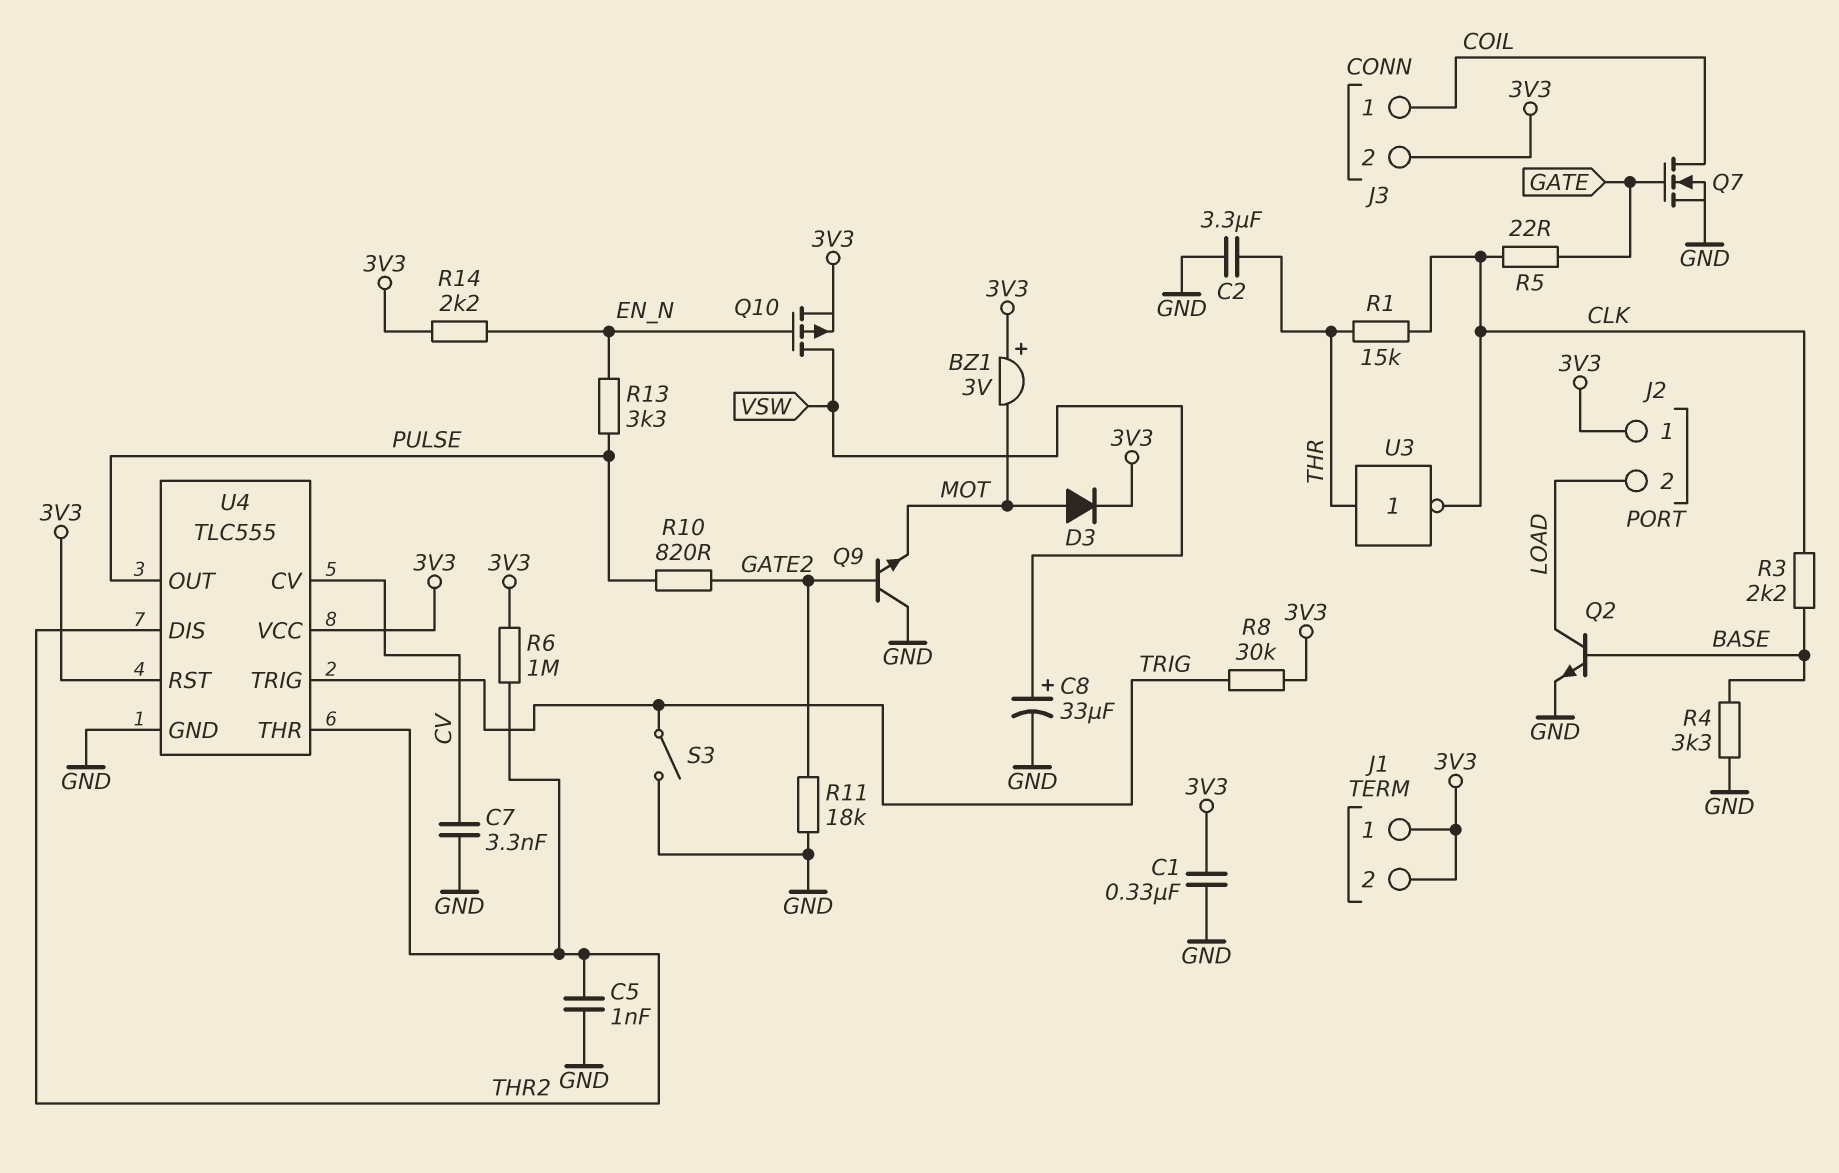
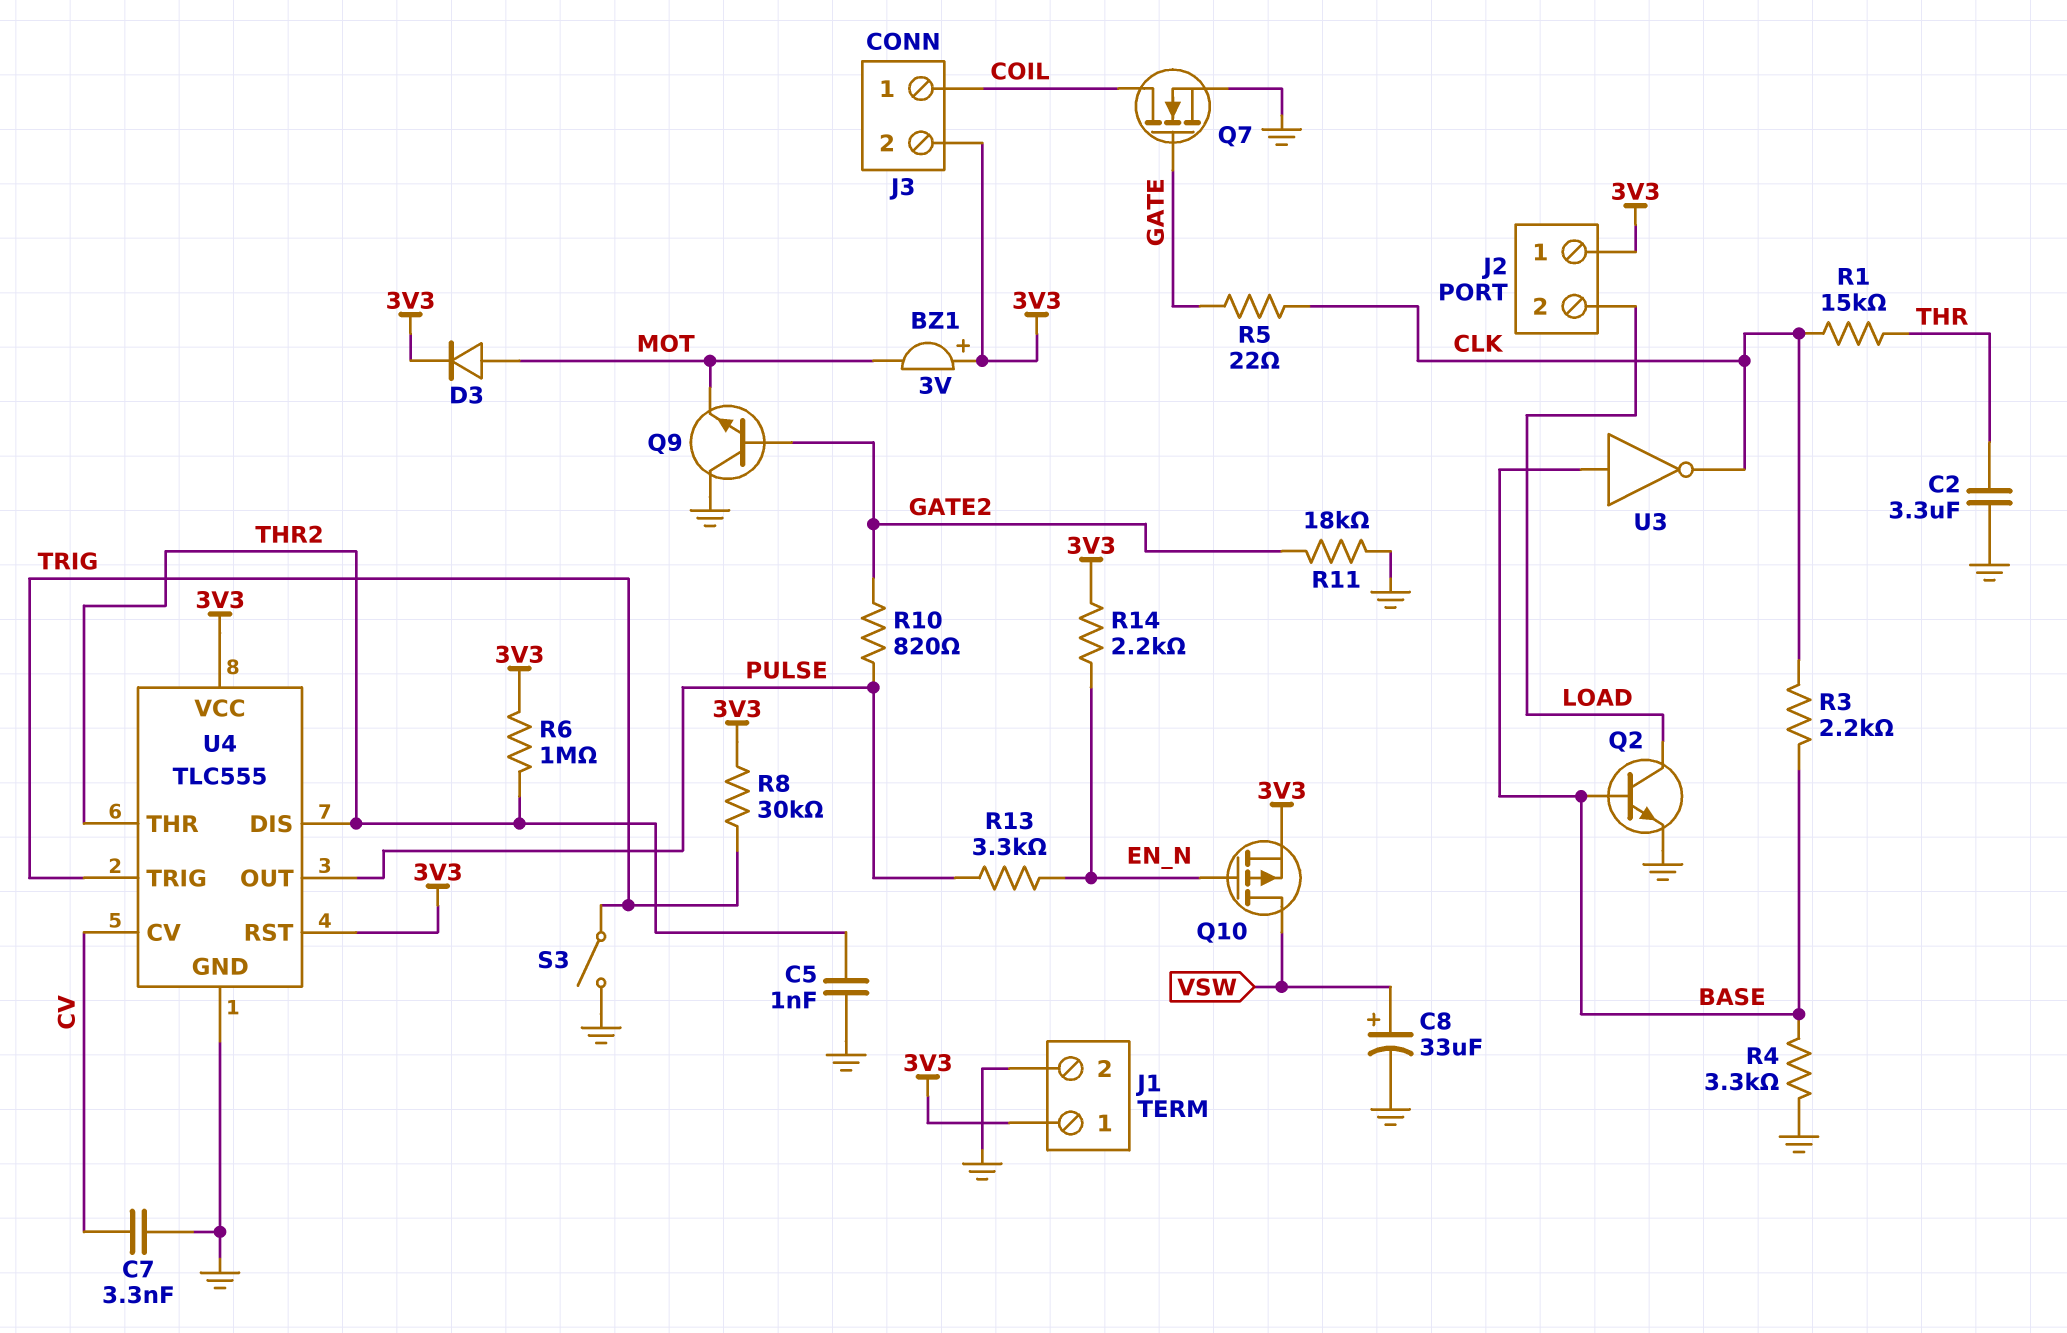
C1: 330nF (3V3, GND) -> none
J1 pin 2: 3V3 -> GND
U3: NOT (in THR, out CLK) -> NOT (in BASE, out CLK)

